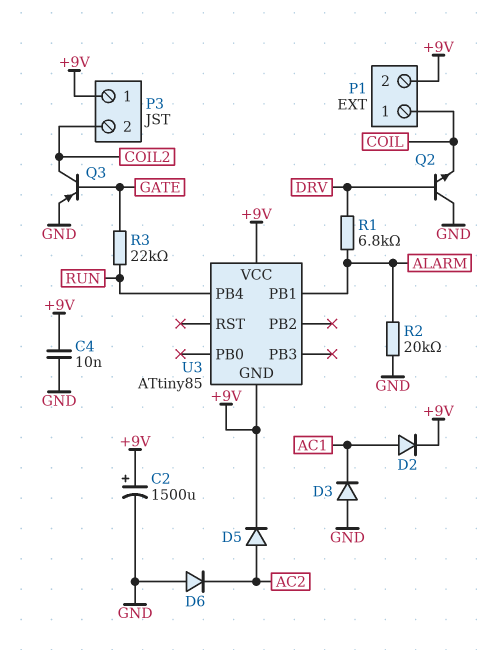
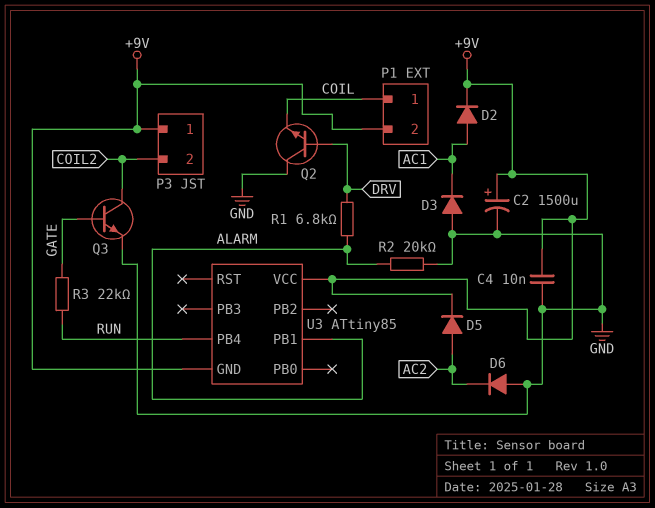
Q3: PNP (B GATE, C COIL2, E GND) -> NPN (B GATE, C COIL2, E GND)

